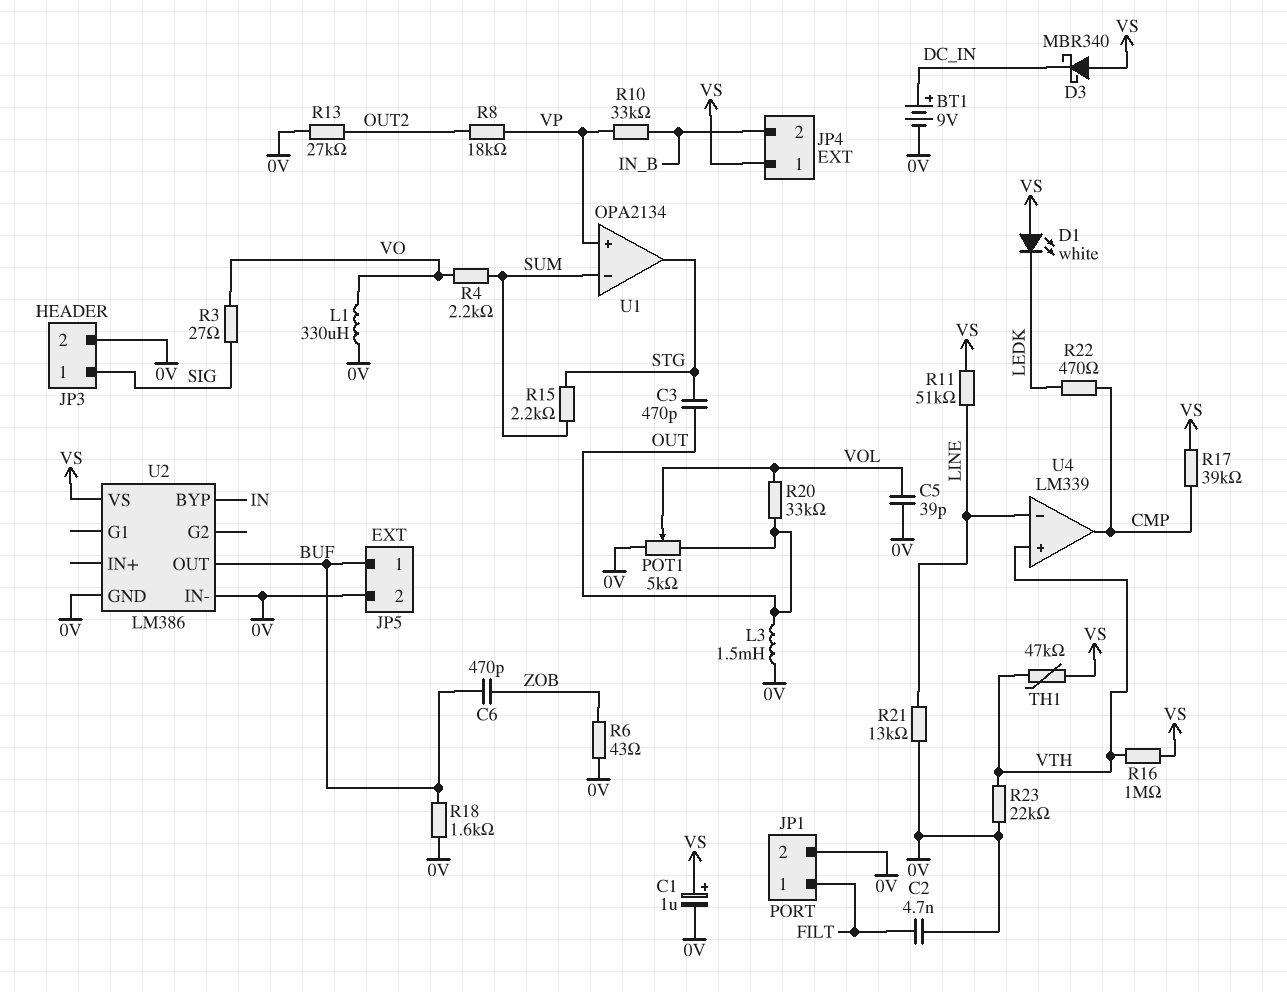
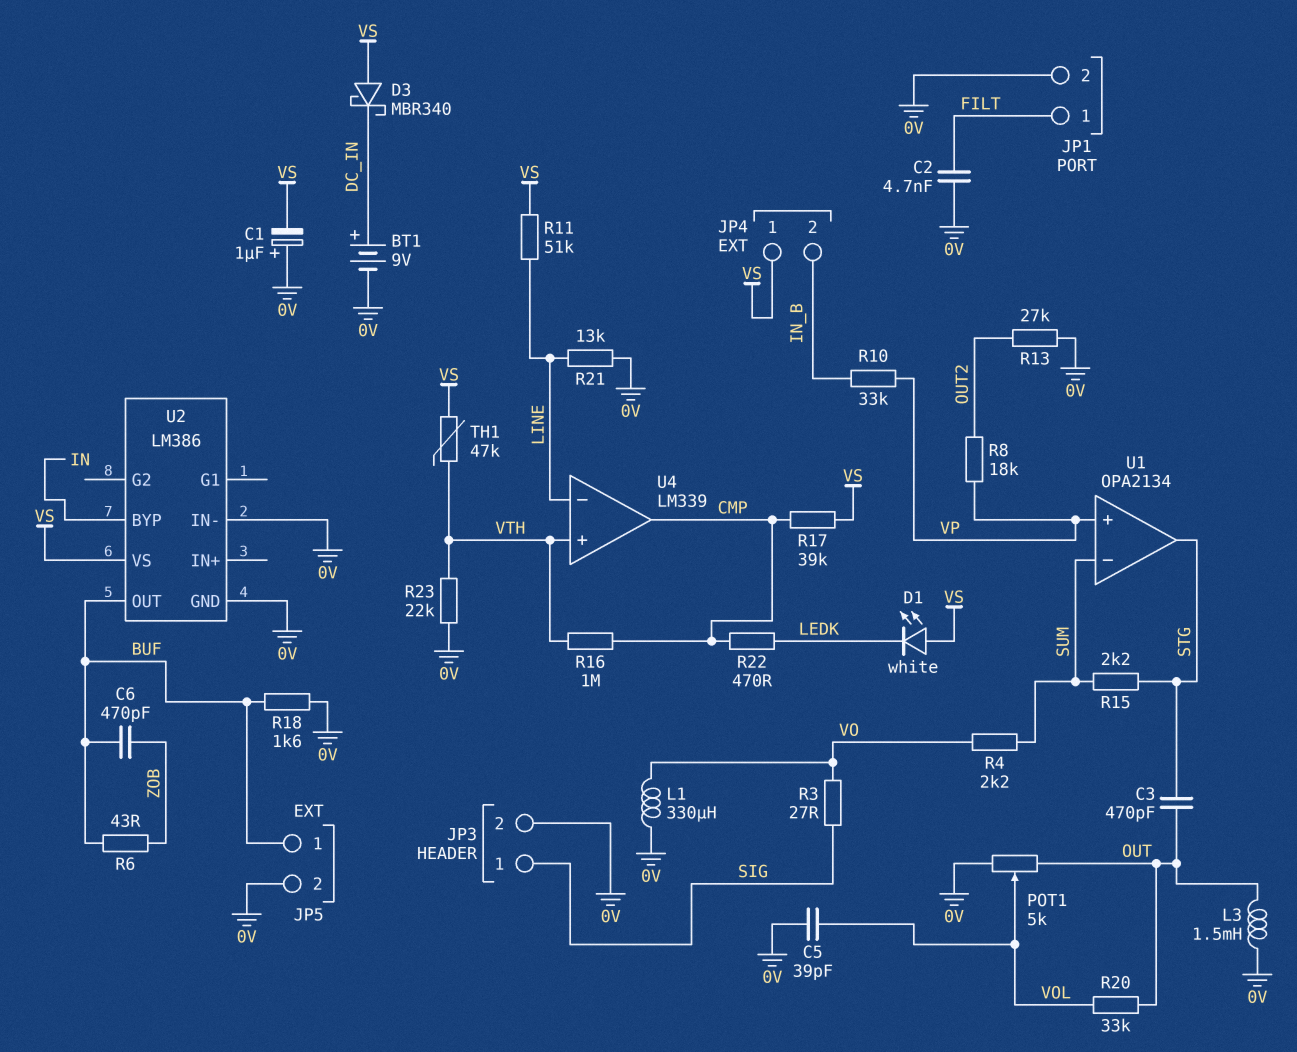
C1: 1uF (plus VS, minus 0V) -> 1uF (plus 0V, minus VS)
R6: 43 (0V, ZOB) -> 43 (BUF, ZOB)
R16: 1M (VS, VTH) -> 1M (CMP, VTH)

